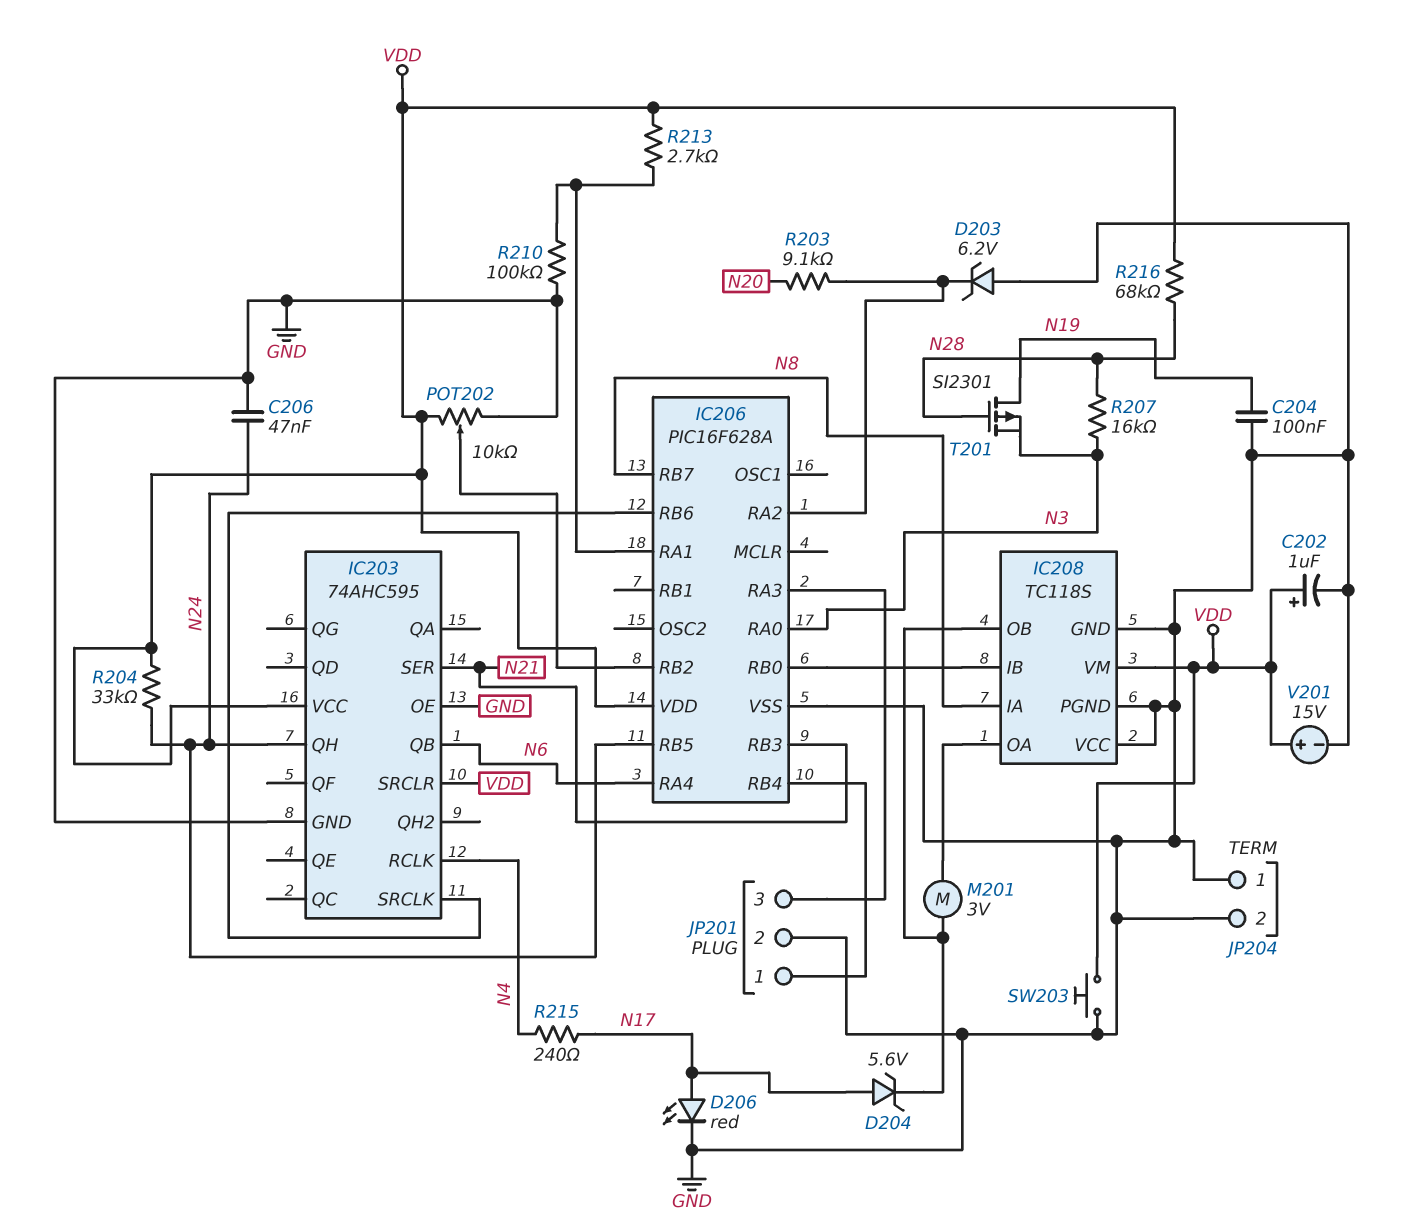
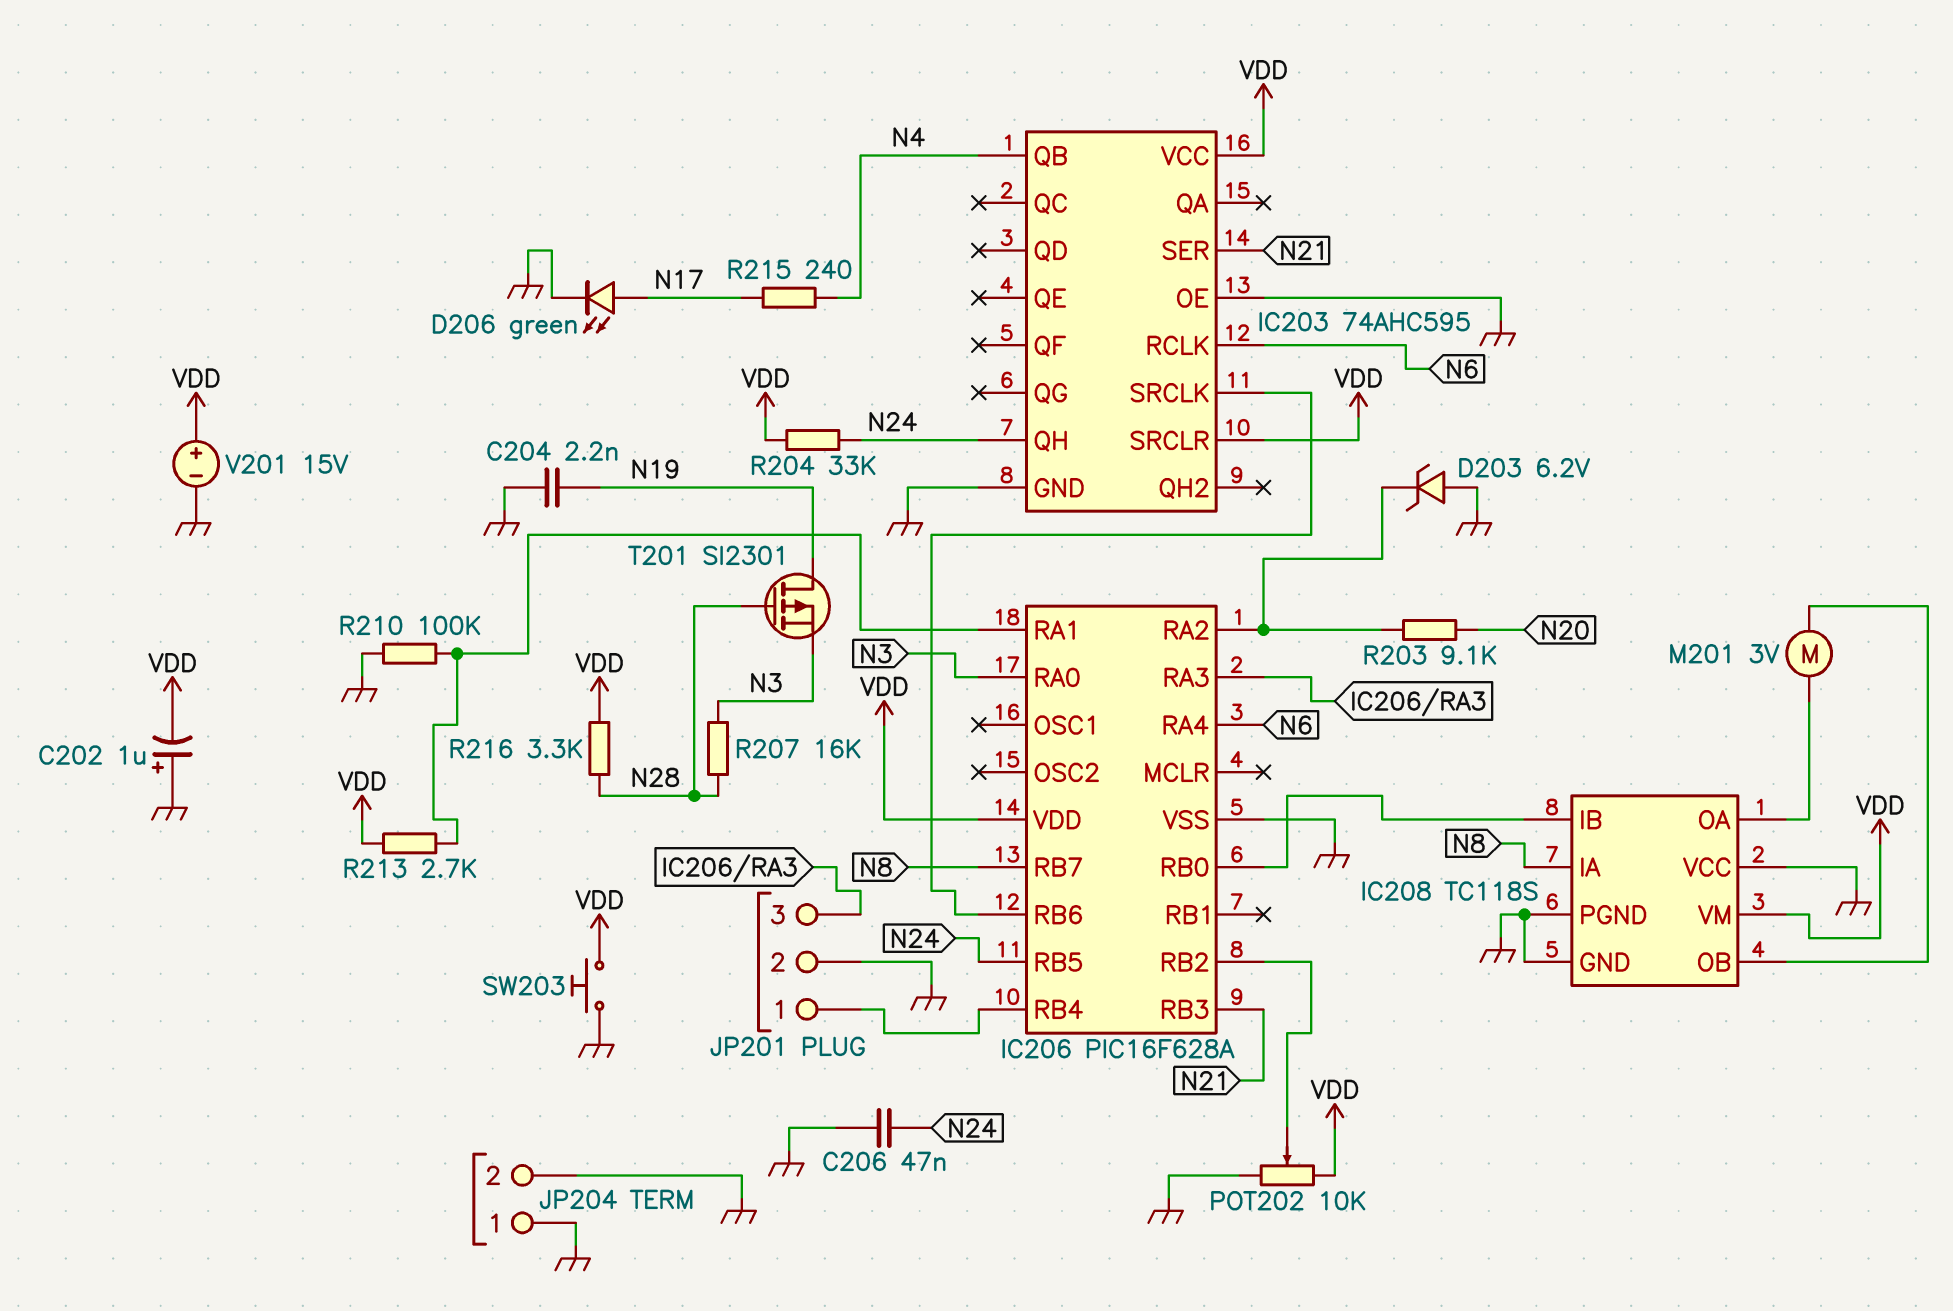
C202: 1uF (plus VDD, minus GND) -> 1uF (plus GND, minus VDD)
C204: 100nF (GND, N19) -> 2.2nF (GND, N19)
D204: zener 5.6V (A N17, K IC208/OB) -> none
D206: LED red (A N17, K GND) -> LED green (A N17, K GND)
IC203 pin QB: N6 -> N4
IC203 pin RCLK: N4 -> N6
R216: 68k (N28, VDD) -> 3.3k (N28, VDD)

